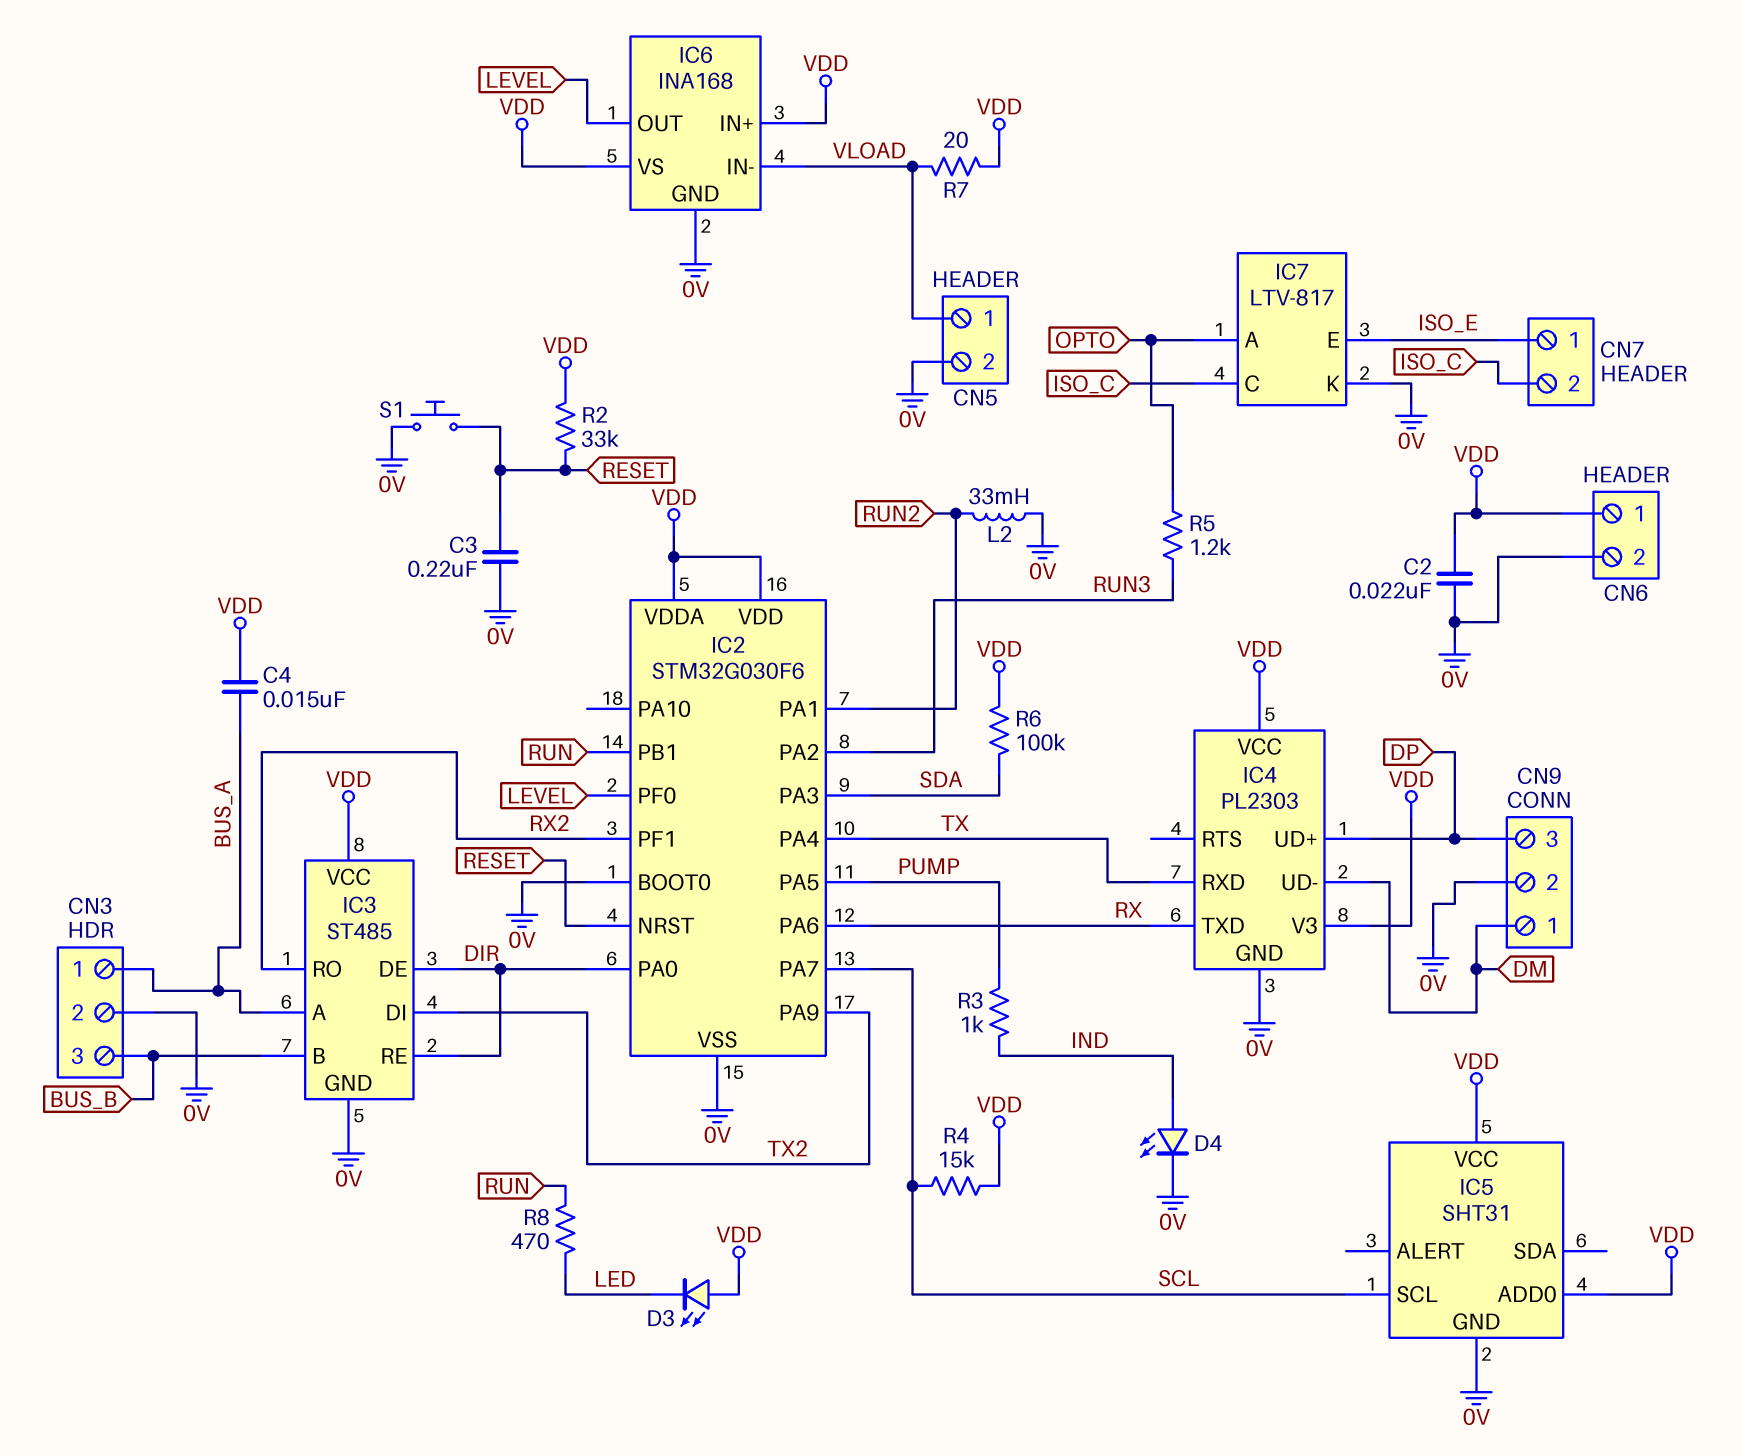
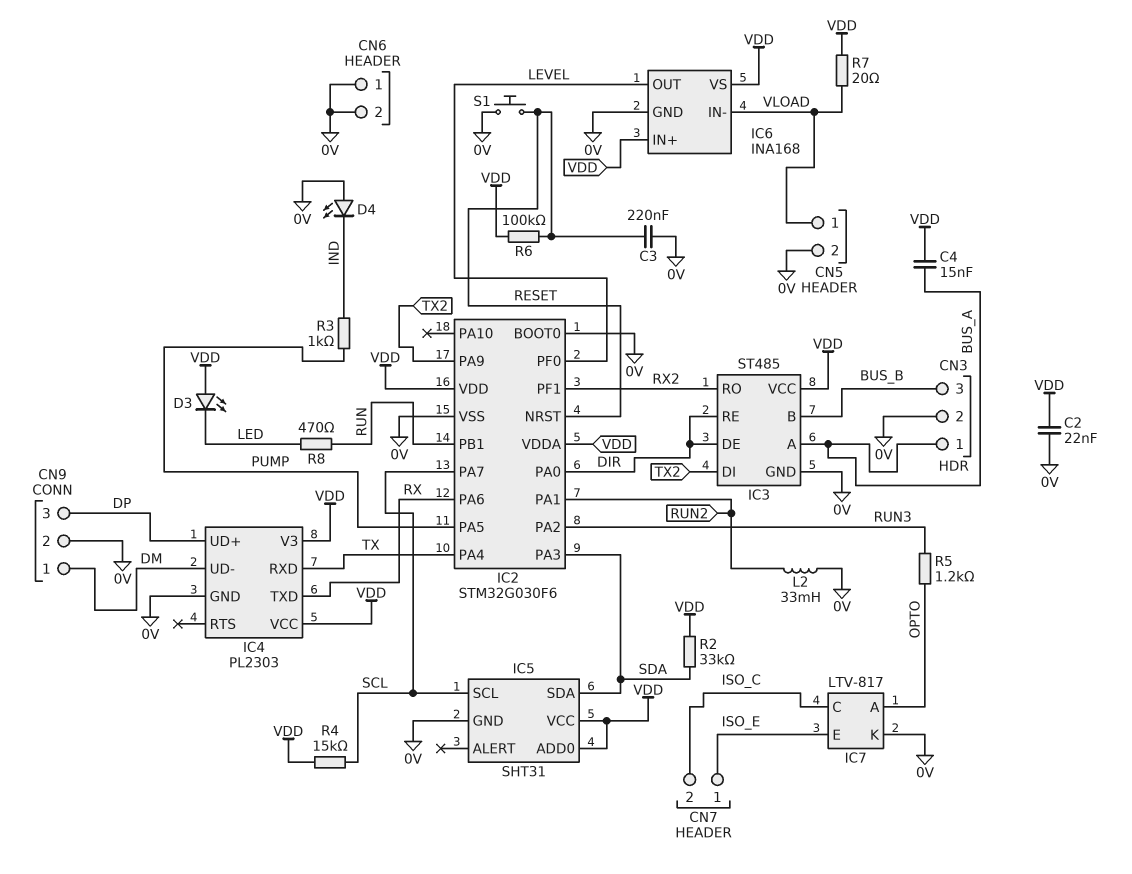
CN6 pin 1: VDD -> 0V
D4: LED (A IND, K 0V) -> LED (A 0V, K IND)
IC5 pin SDA: none -> SDA
R2: 33k (RESET, VDD) -> 33k (SDA, VDD)
R6: 100k (SDA, VDD) -> 100k (RESET, VDD)

